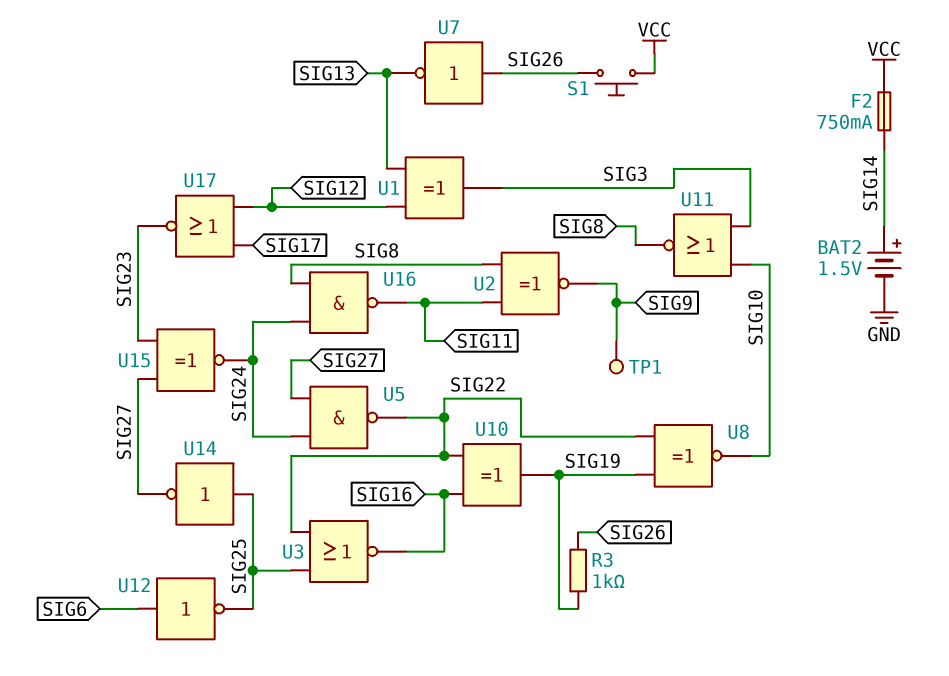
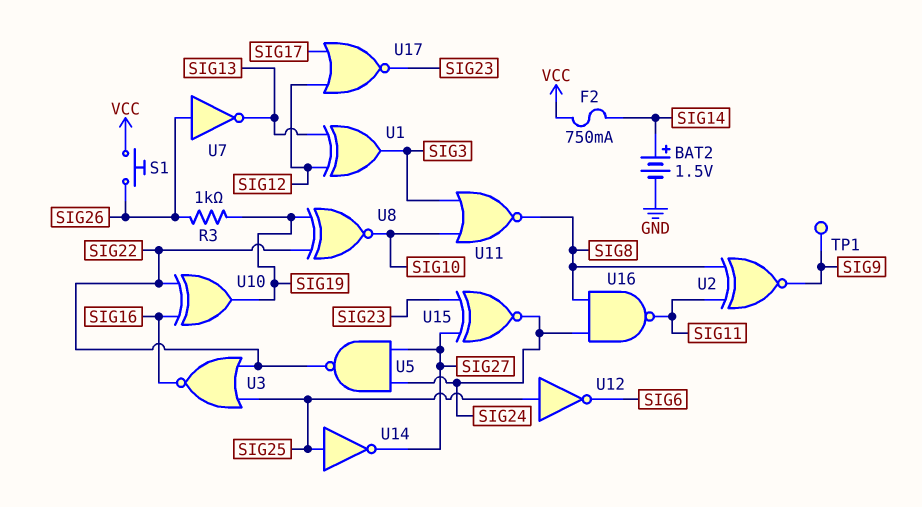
U12: NOT (in SIG6, out SIG25) -> NOT (in SIG25, out SIG6)

